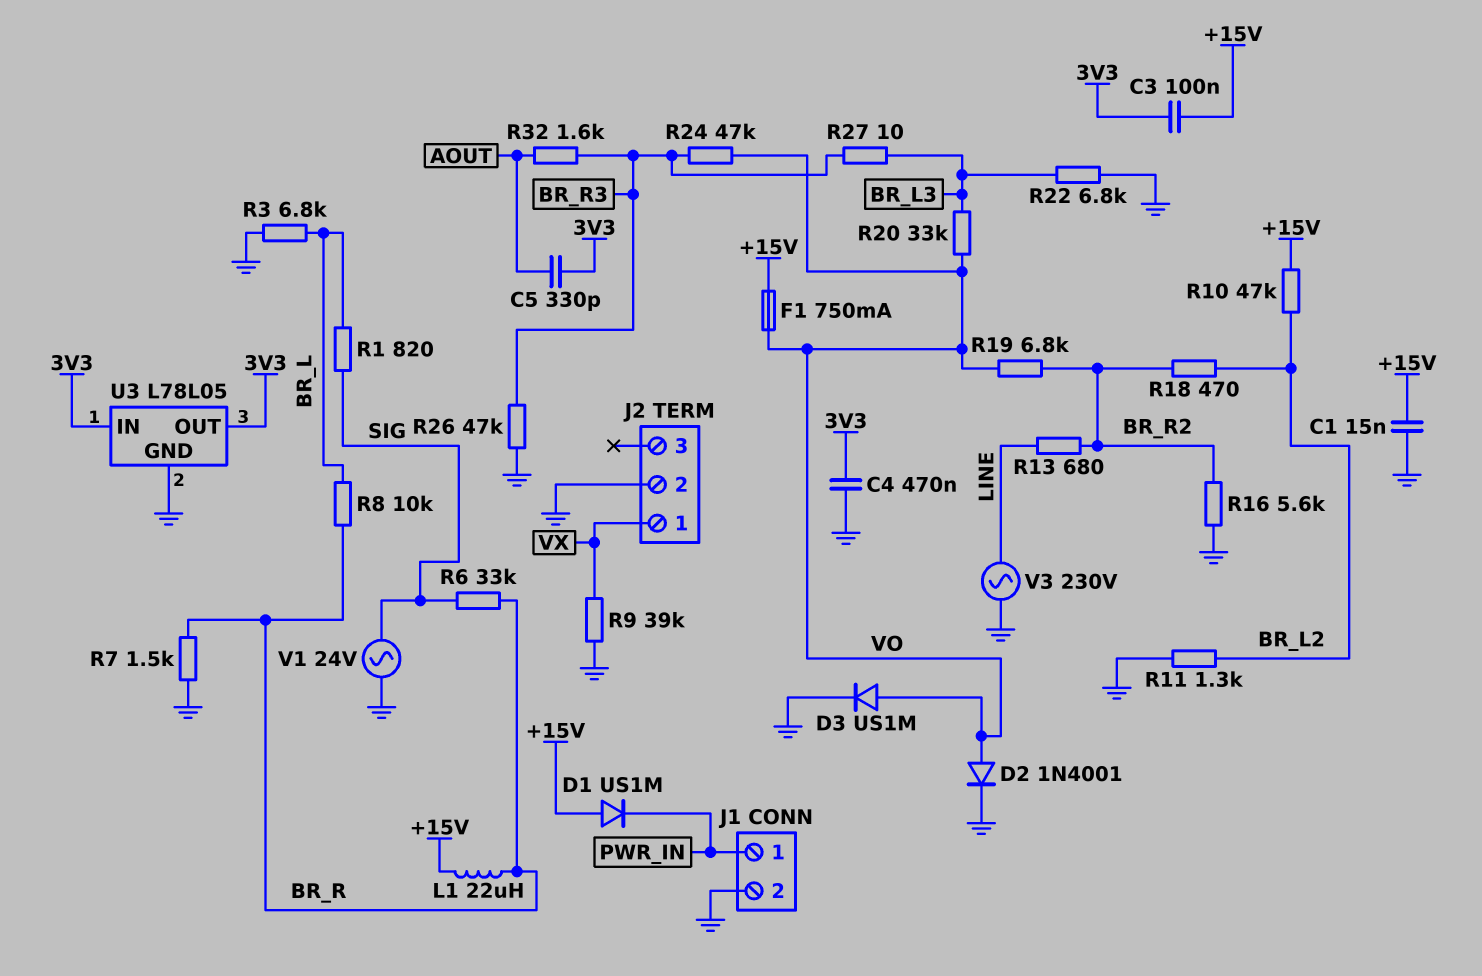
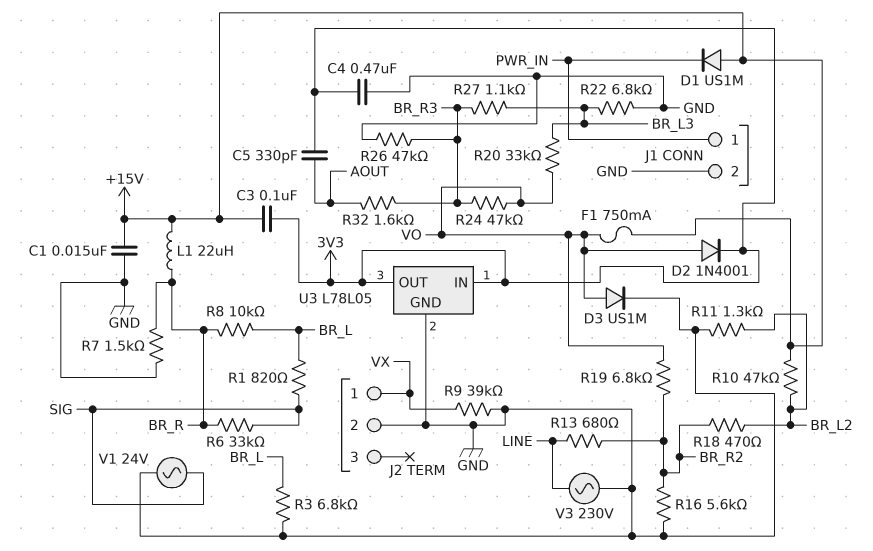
D2: diode 1N4001 (A VO, K GND) -> diode 1N4001 (A VO, K 3V3)
R27: 10 (BR_L3, BR_R3) -> 1.1k (BR_L3, BR_R3)

